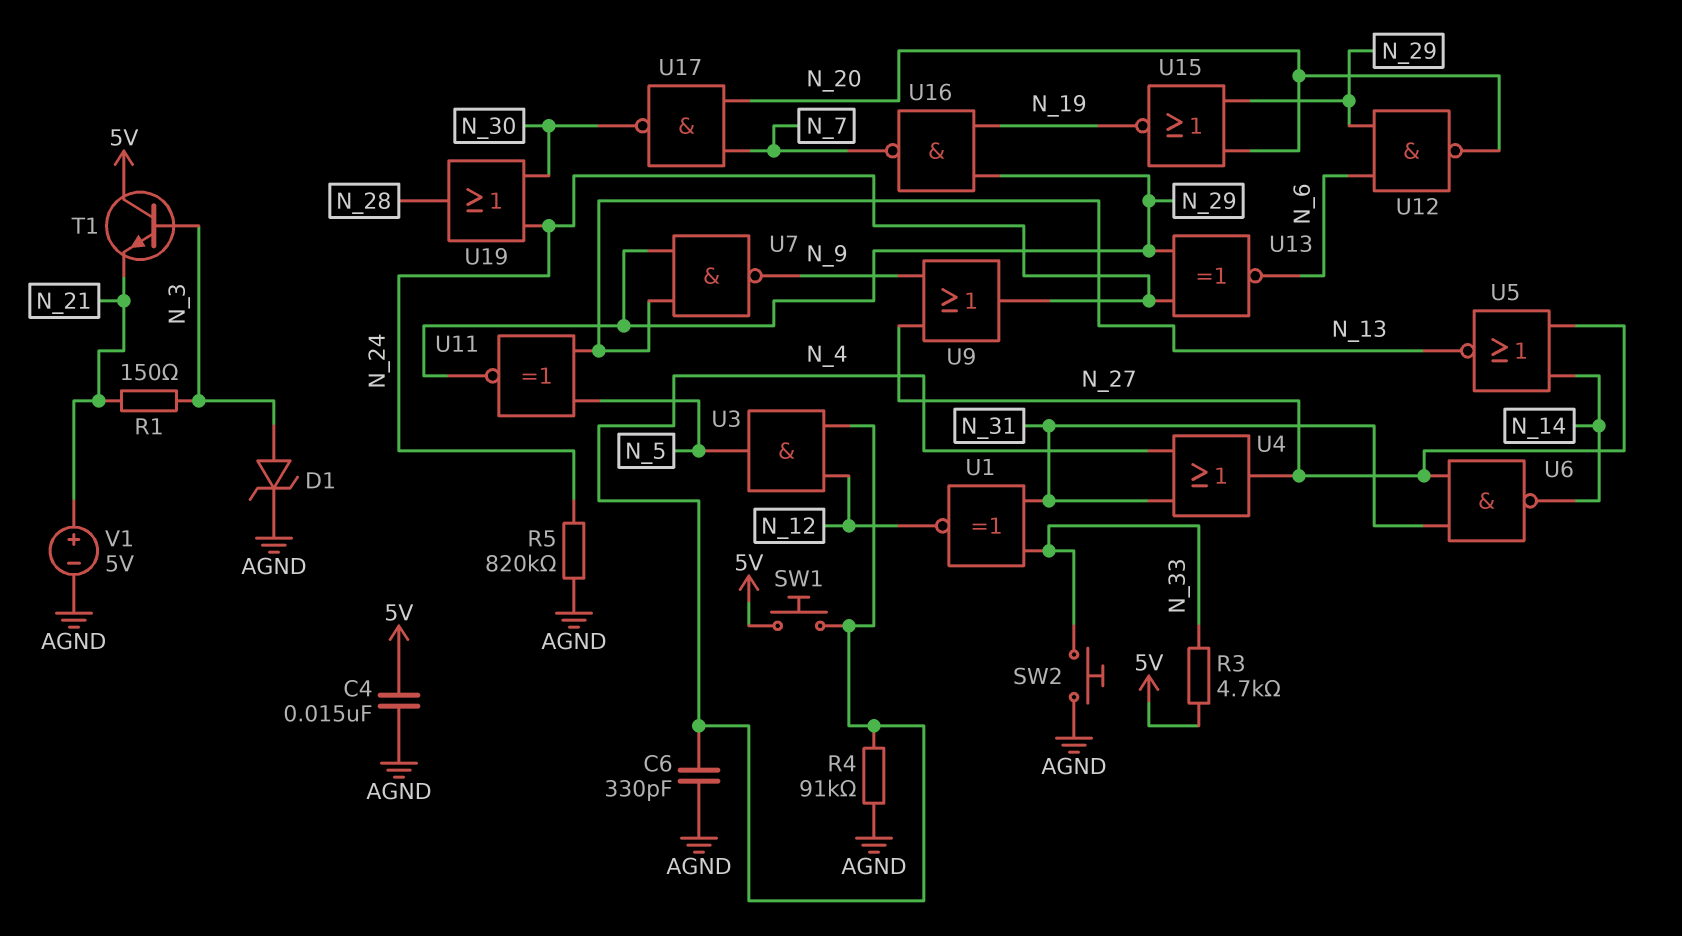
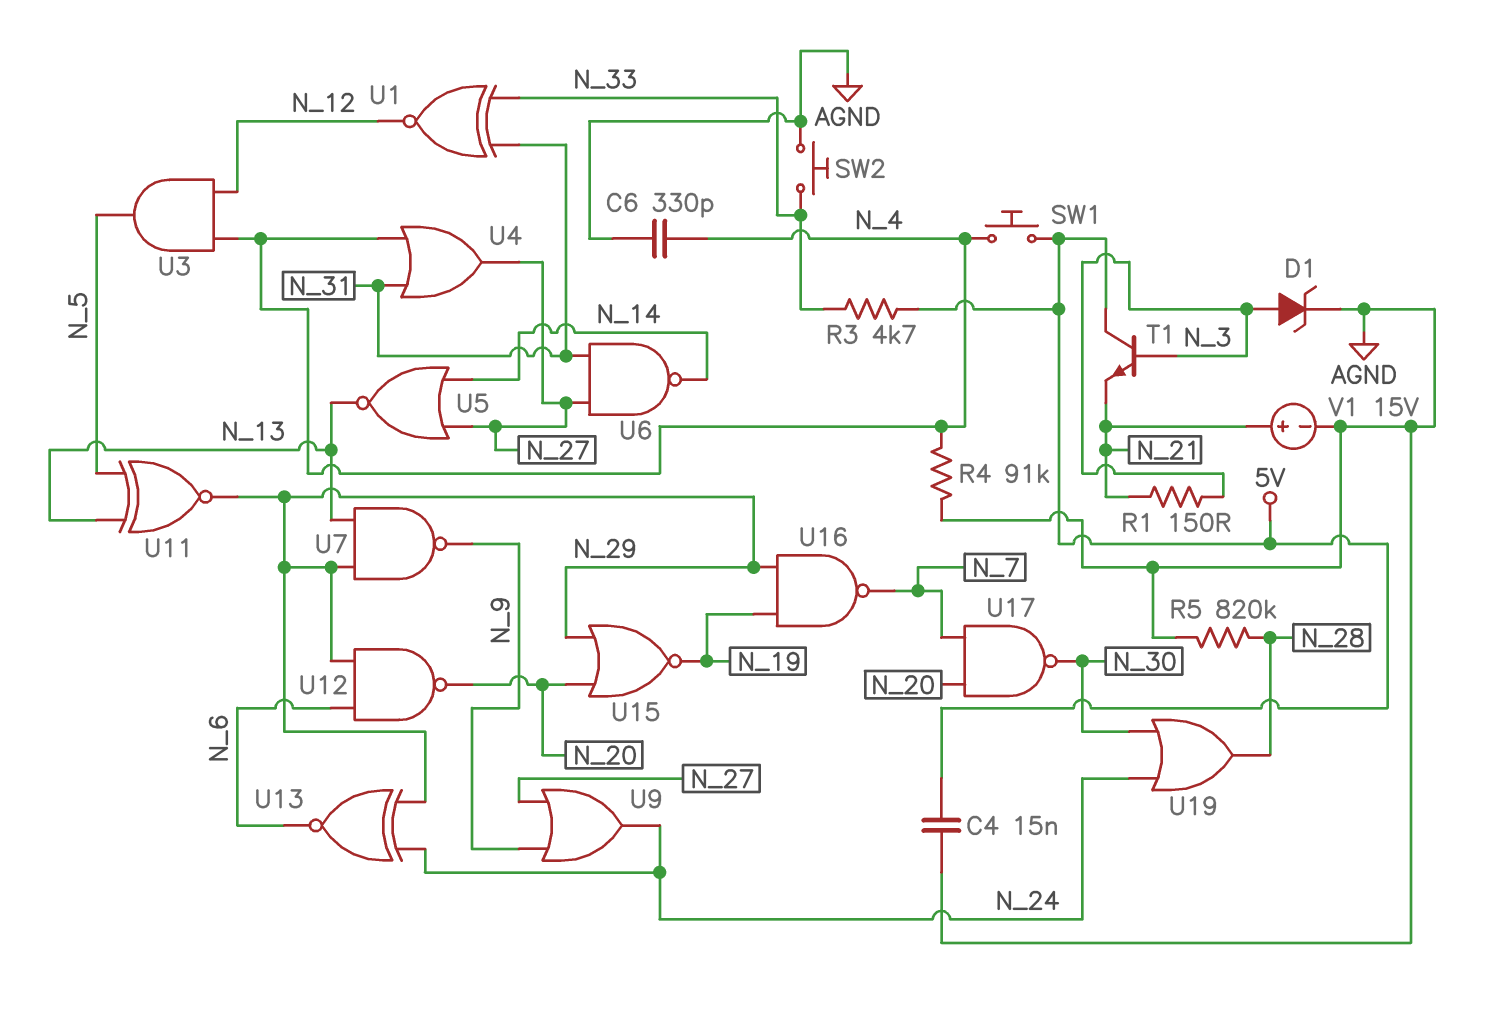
R5: 820k (AGND, N_24) -> 820k (AGND, N_28)
V1: 5V (plus N_21, minus AGND) -> 15V (plus N_21, minus AGND)

